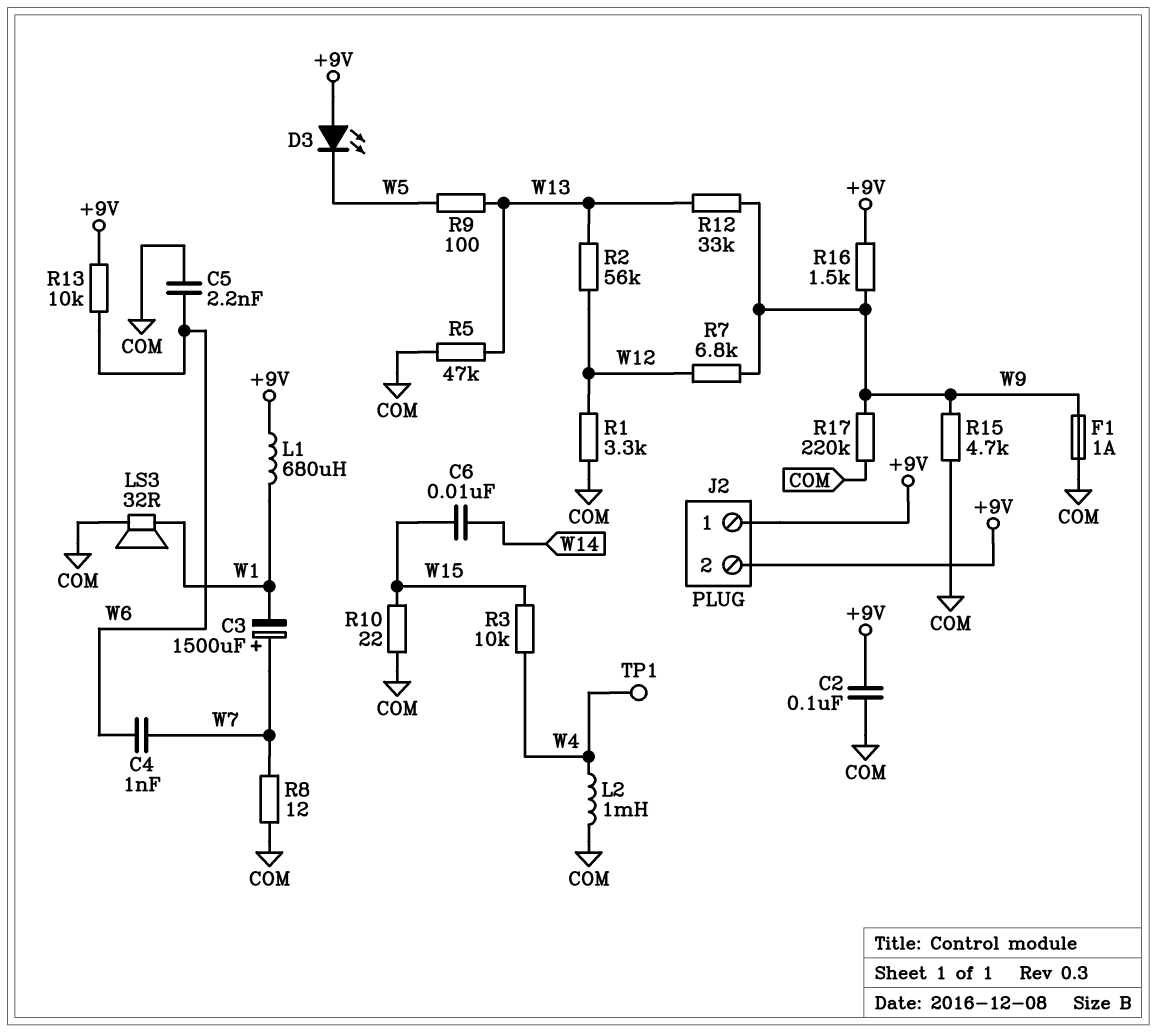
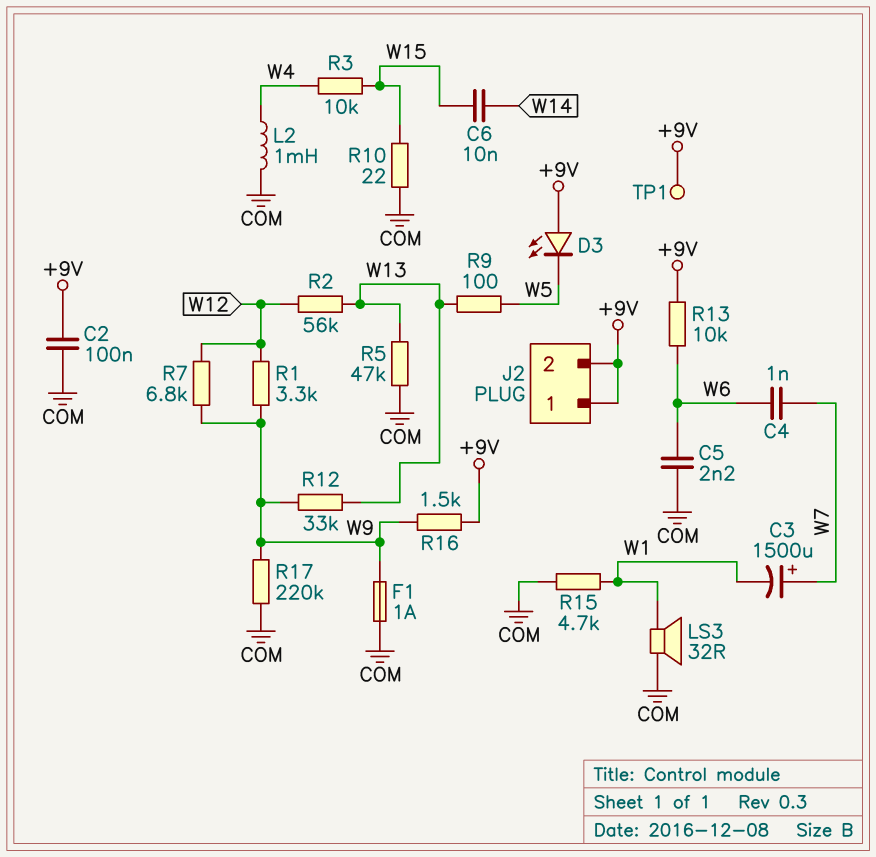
L1: 680uH (+9V, W1) -> none
R1: 3.3k (COM, W12) -> 3.3k (W9, W12)
R8: 12 (COM, W7) -> none
R15: 4.7k (COM, W9) -> 4.7k (COM, W1)
TP1: test point (W4) -> test point (+9V)

